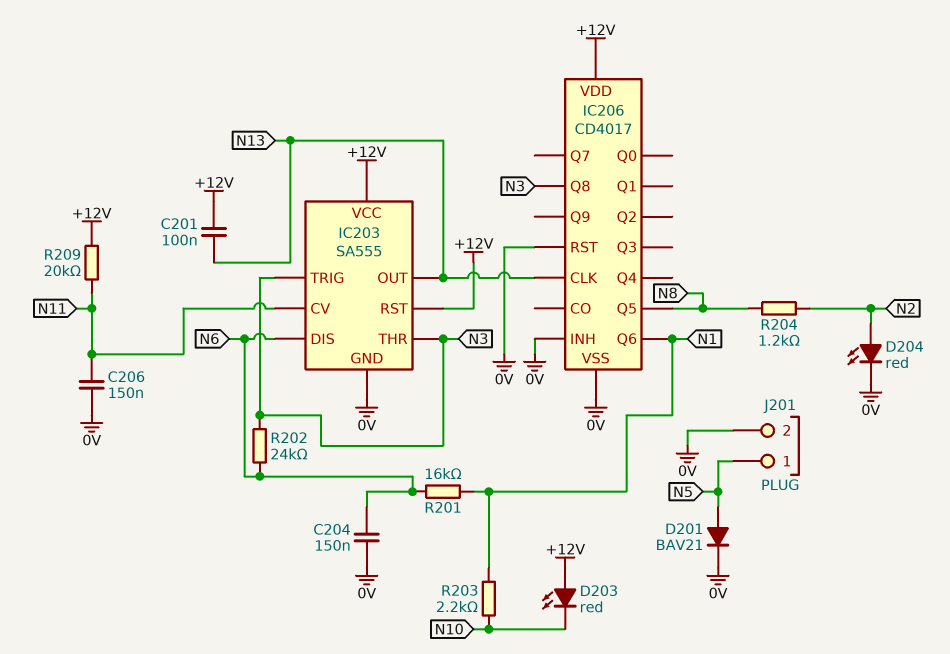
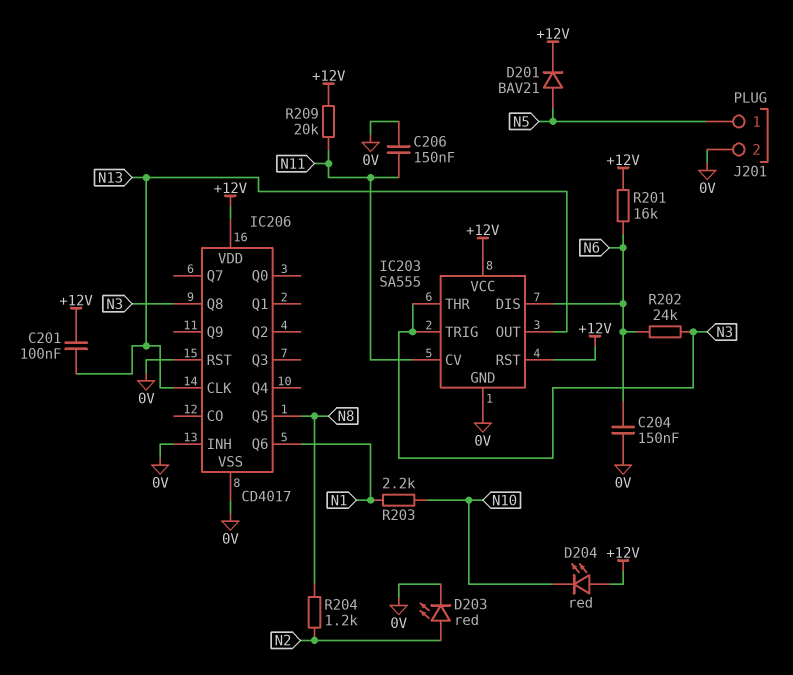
D201: diode BAV21 (A N5, K 0V) -> diode BAV21 (A N5, K +12V)
D203: LED red (A +12V, K N10) -> LED red (A N2, K 0V)
D204: LED red (A N2, K 0V) -> LED red (A +12V, K N10)
R201: 16k (N1, N6) -> 16k (+12V, N6)

